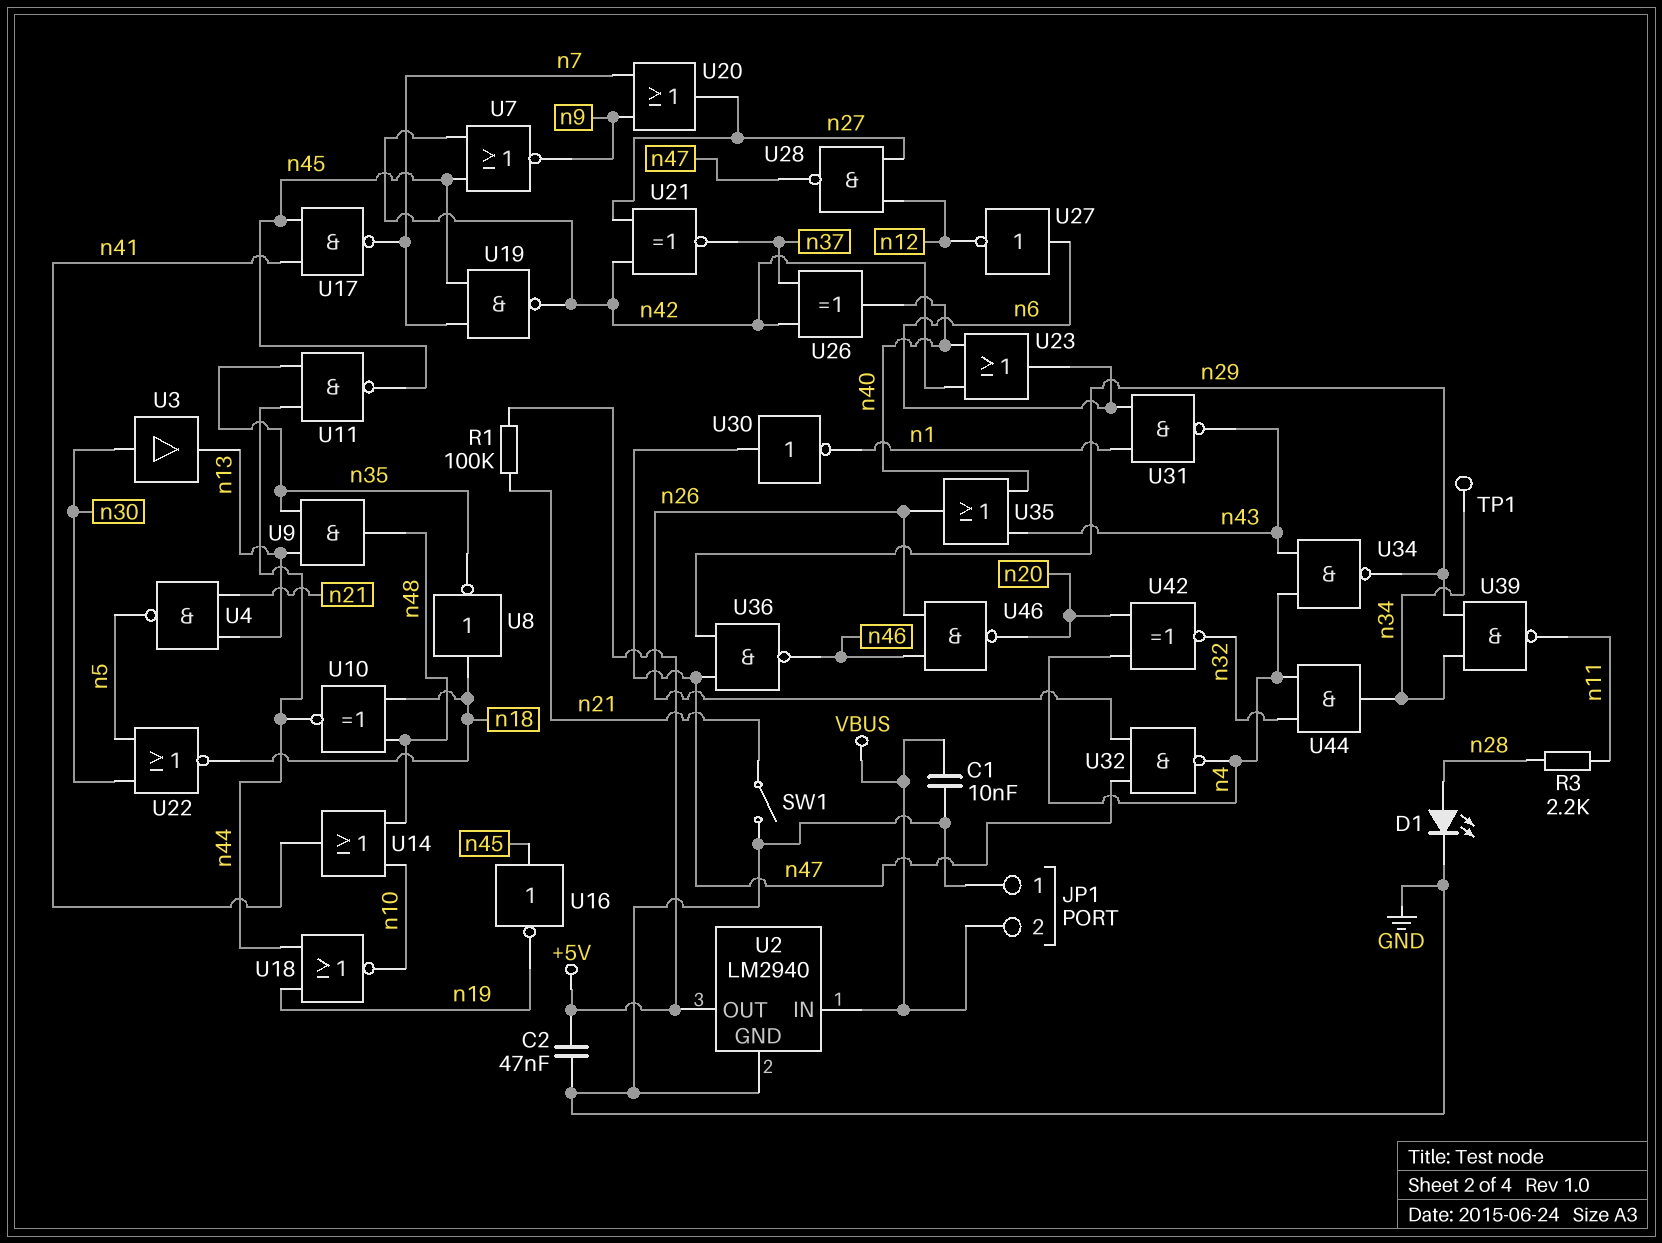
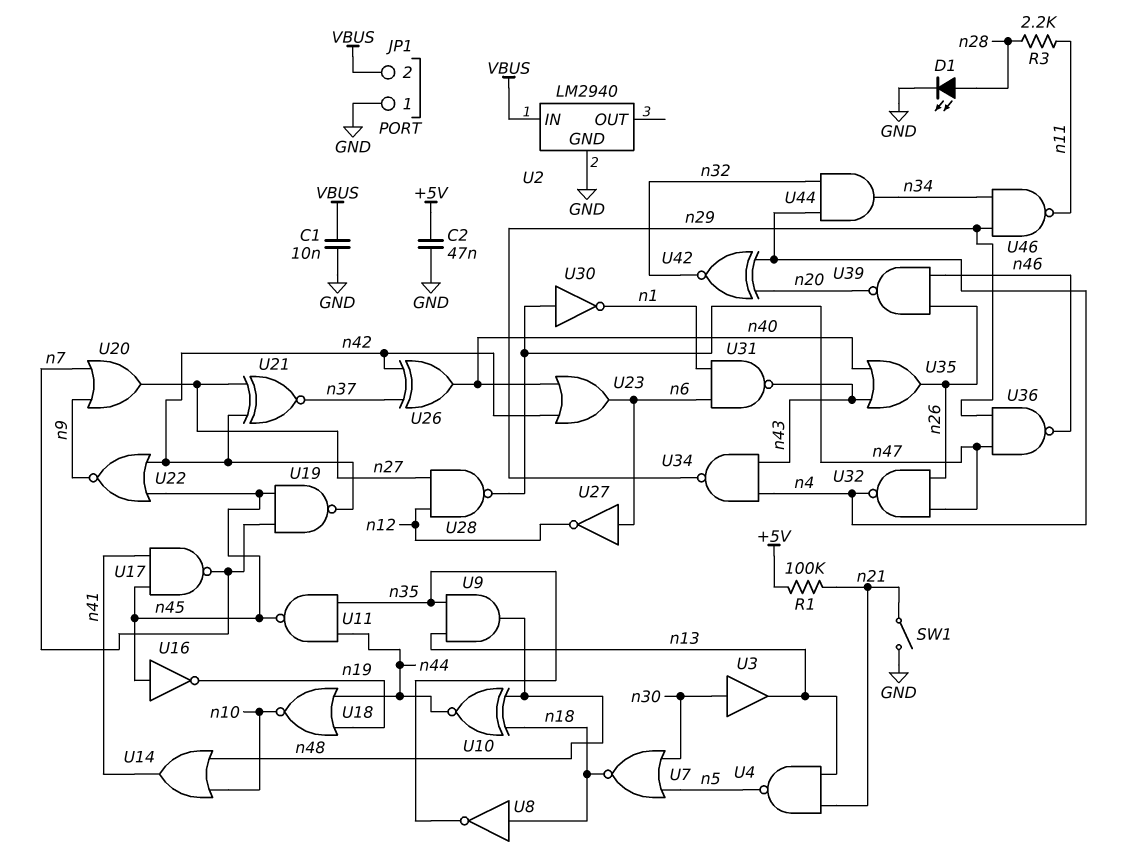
TP1: test point (n34) -> none
U2 pin OUT: +5V -> none
U7: NOR (in n42, in n45, out n9) -> NOR (in n5, in n30, out n18)
U22: NOR (in n5, in n30, out n18) -> NOR (in n42, in n45, out n9)
U39: NAND (in n29, in n34, out n11) -> NAND (in n26, in n46, out n20)
U46: NAND (in n26, in n46, out n20) -> NAND (in n29, in n34, out n11)

